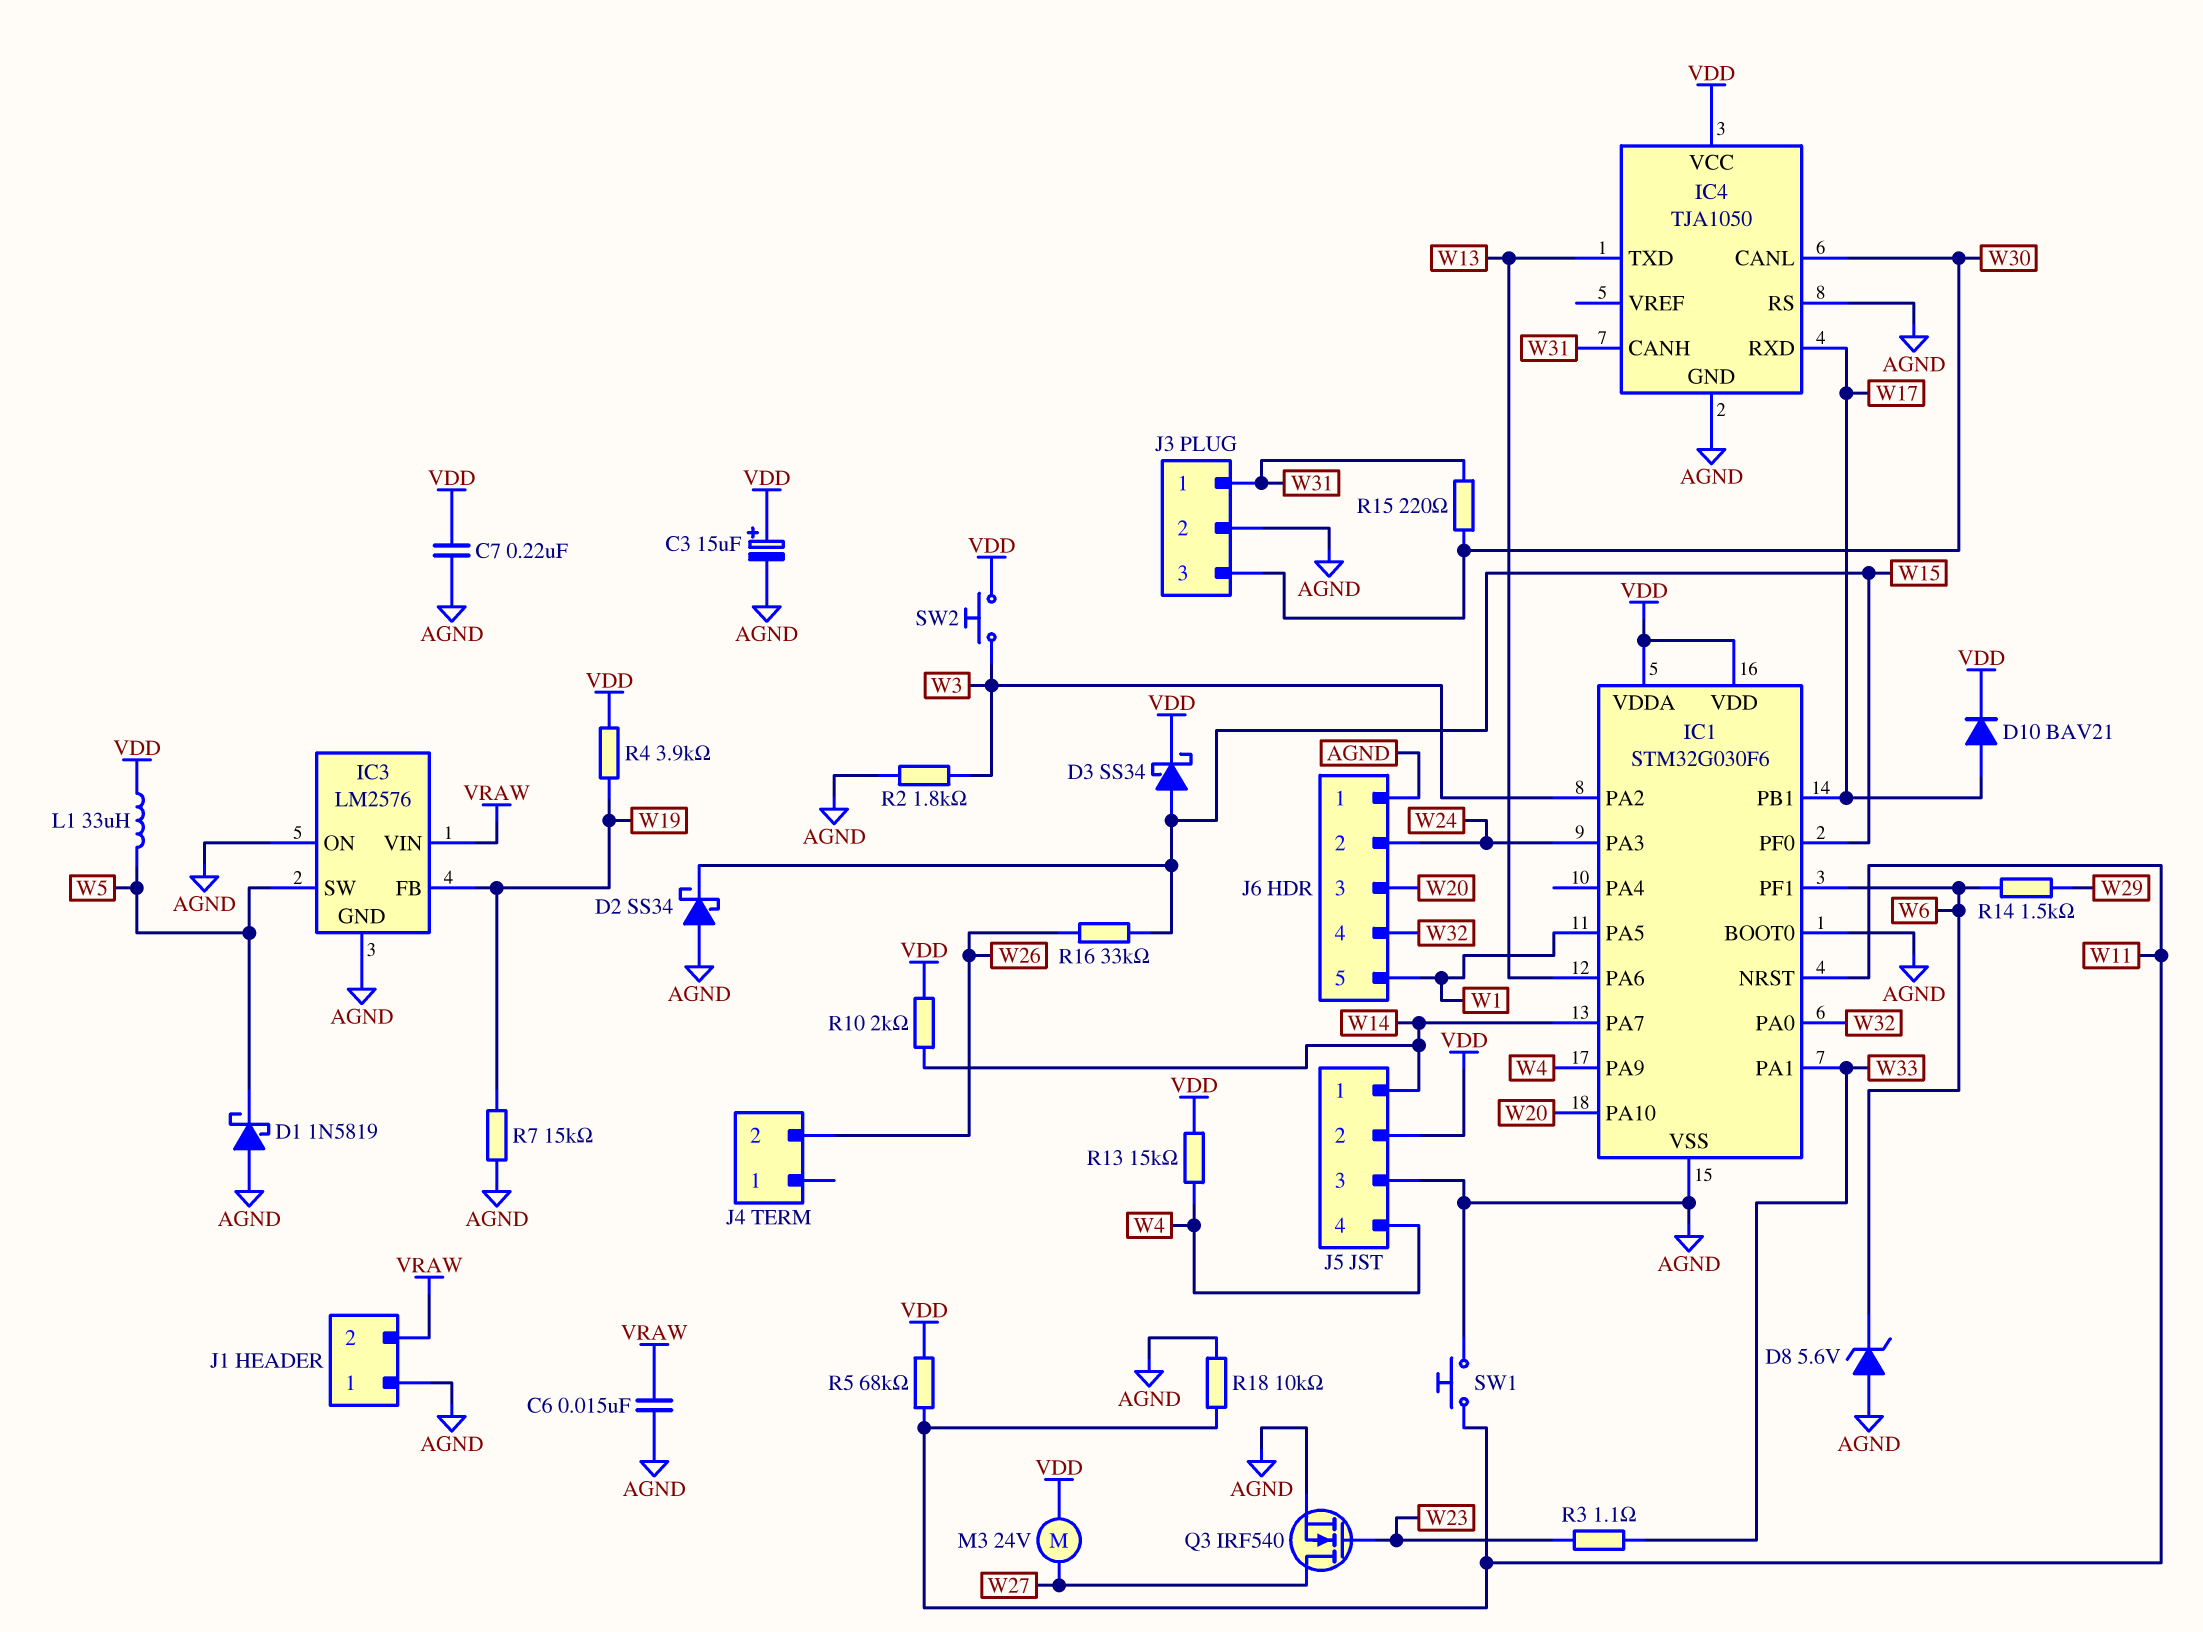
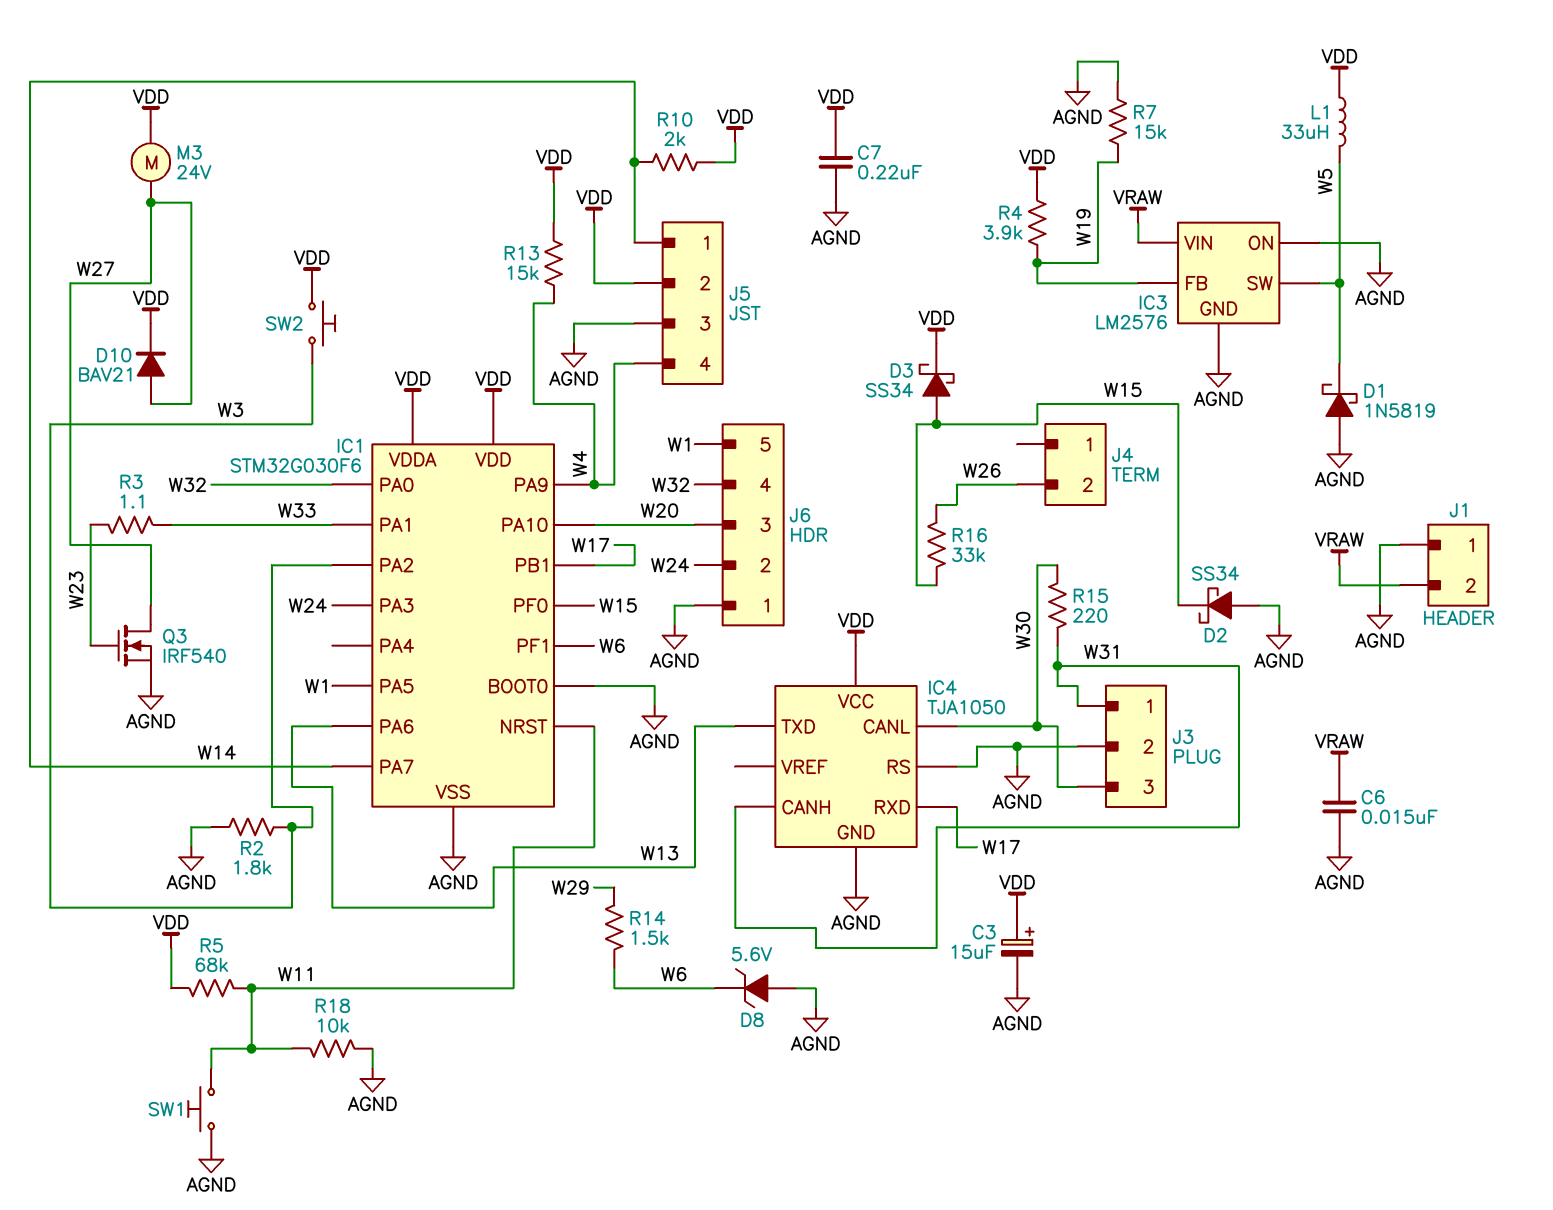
D10: diode BAV21 (A W17, K VDD) -> diode BAV21 (A W27, K VDD)

